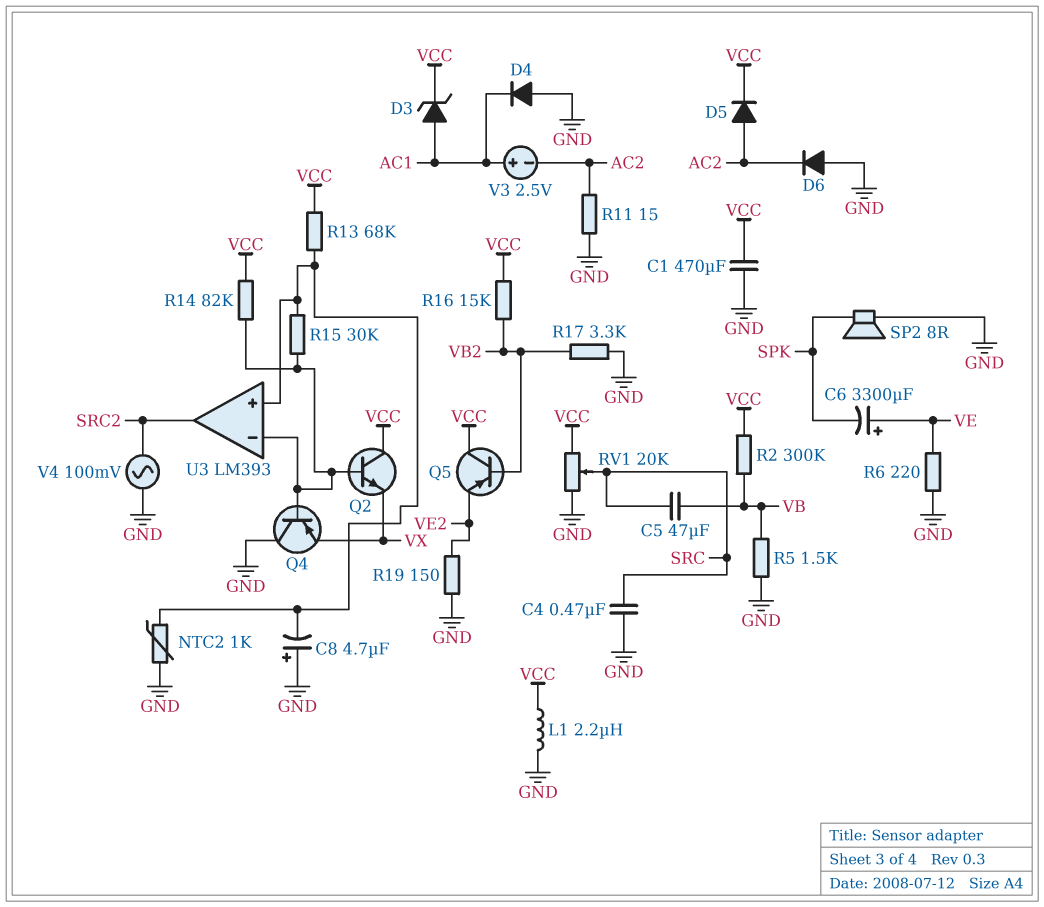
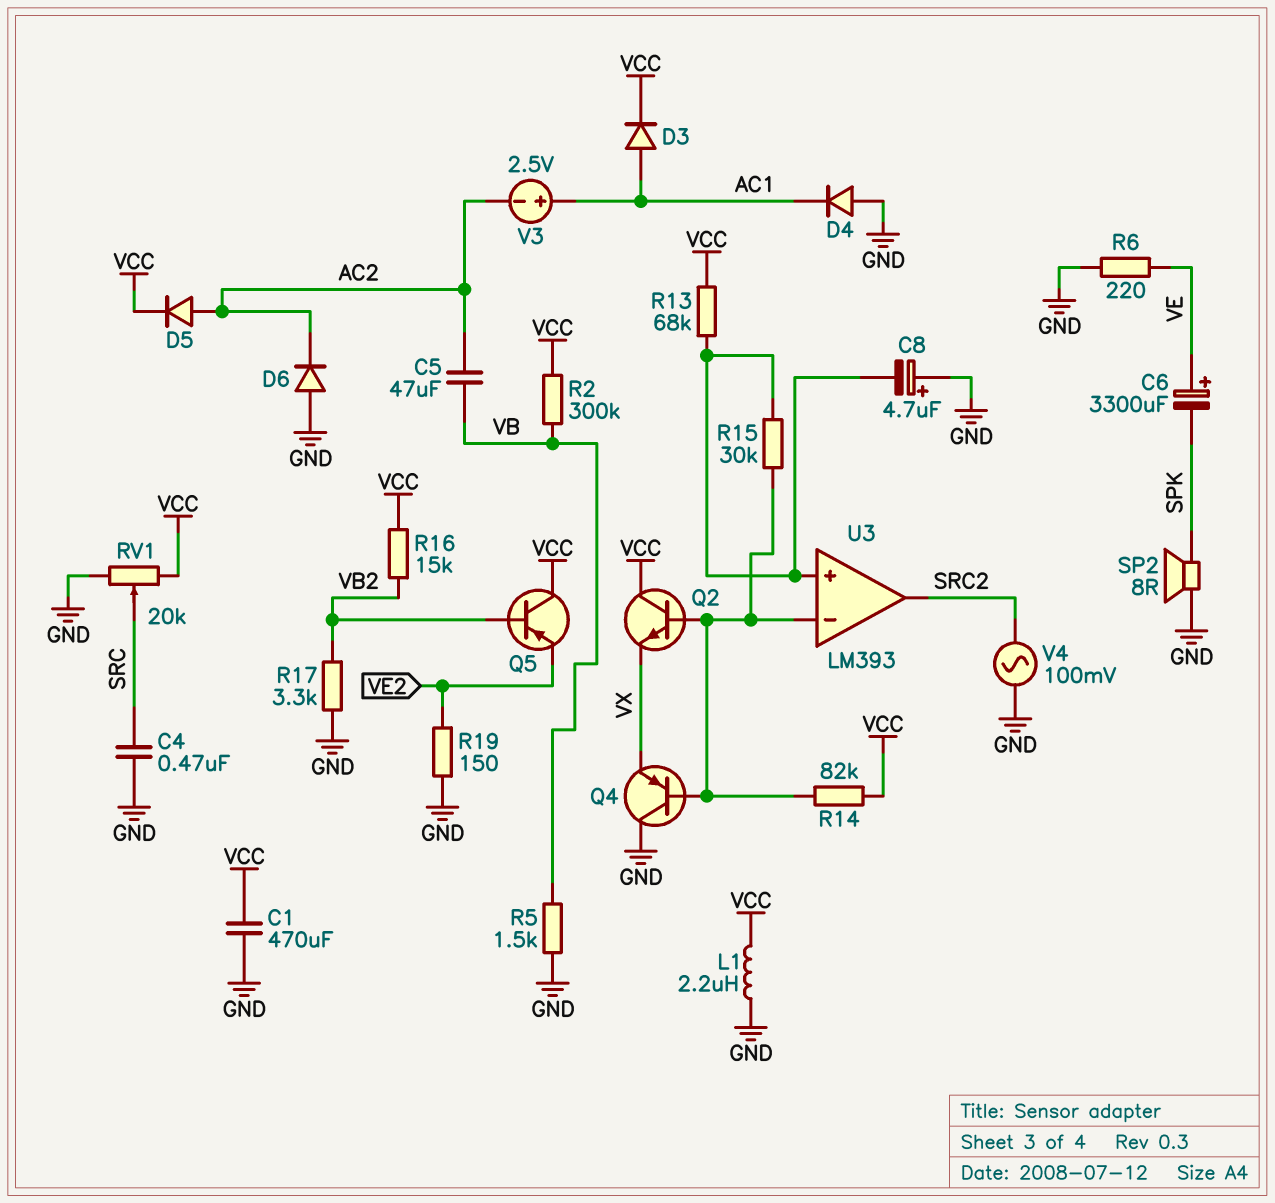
C5: 47uF (SRC, VB) -> 47uF (AC2, VB)
D3: zener (A AC1, K VCC) -> diode (A AC1, K VCC)
NTC2: 1k (GND, U3/in+) -> none
R11: 15 (AC2, GND) -> none

